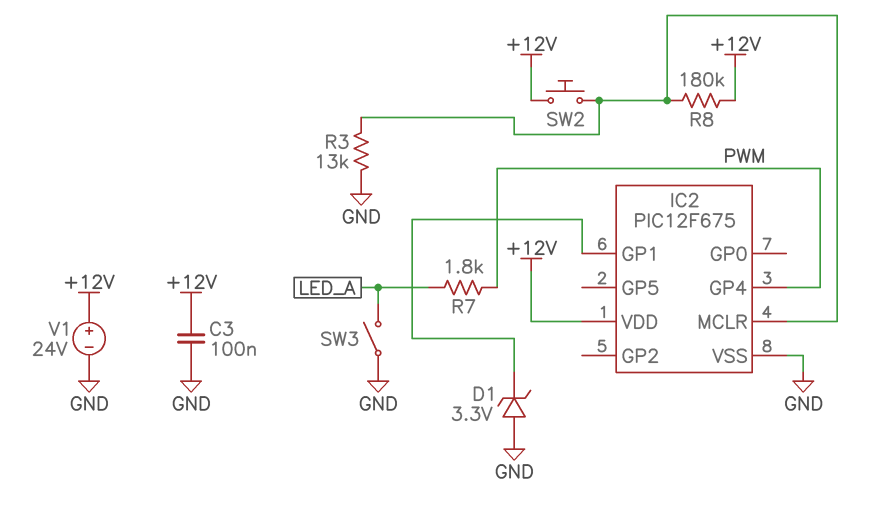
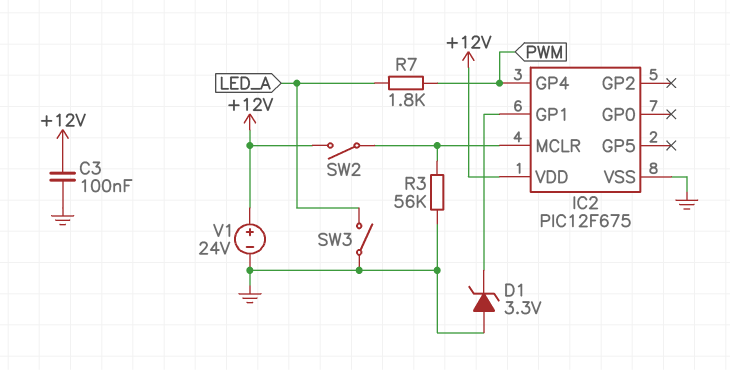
R3: 13k (GND, IC2/MCLR) -> 56k (GND, IC2/MCLR)
R8: 180k (+12V, IC2/MCLR) -> none
SW2: button (+12V, IC2/MCLR) -> switch (+12V, IC2/MCLR)

